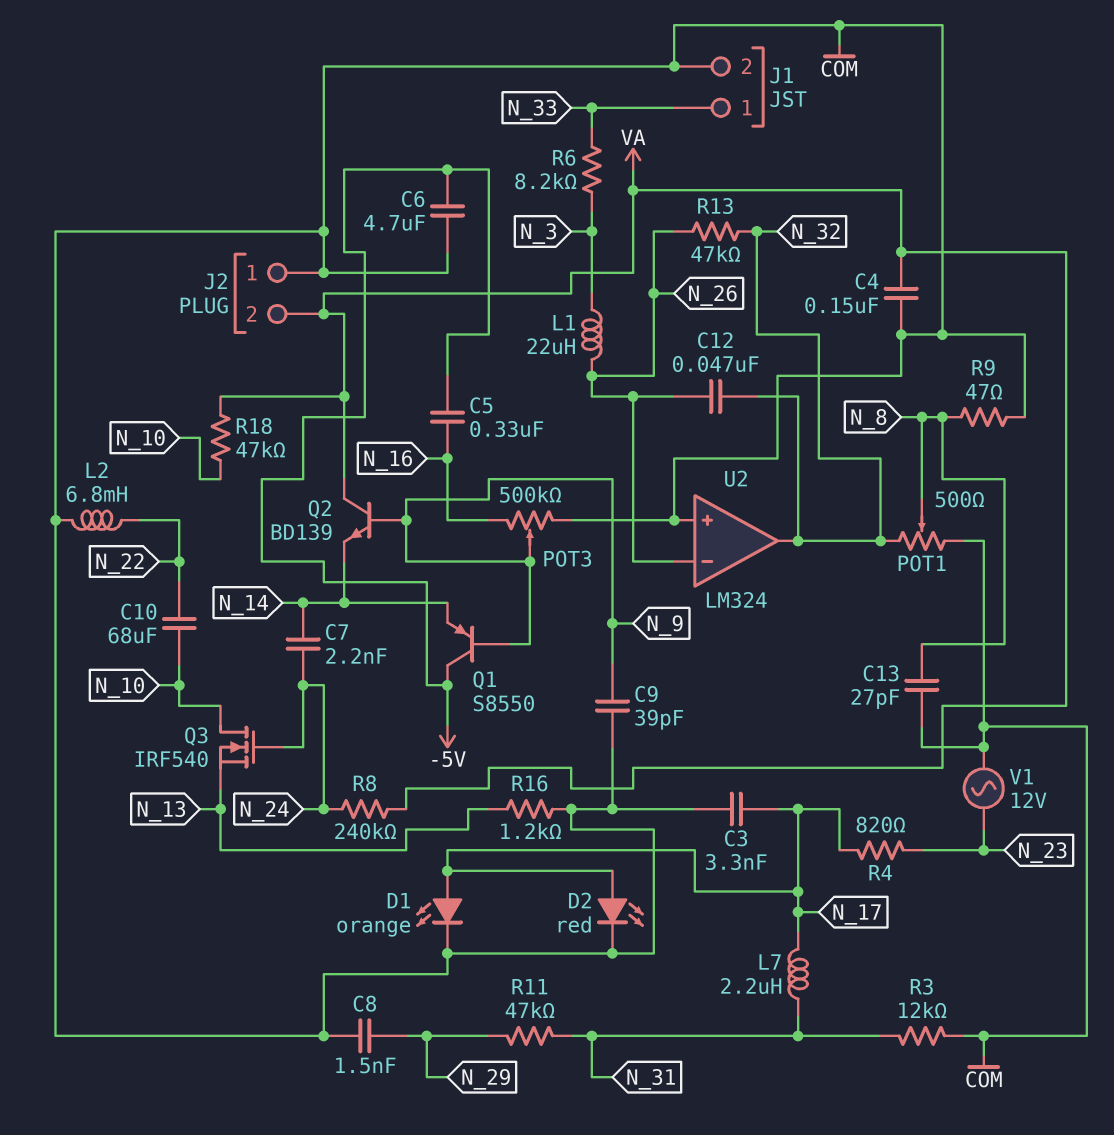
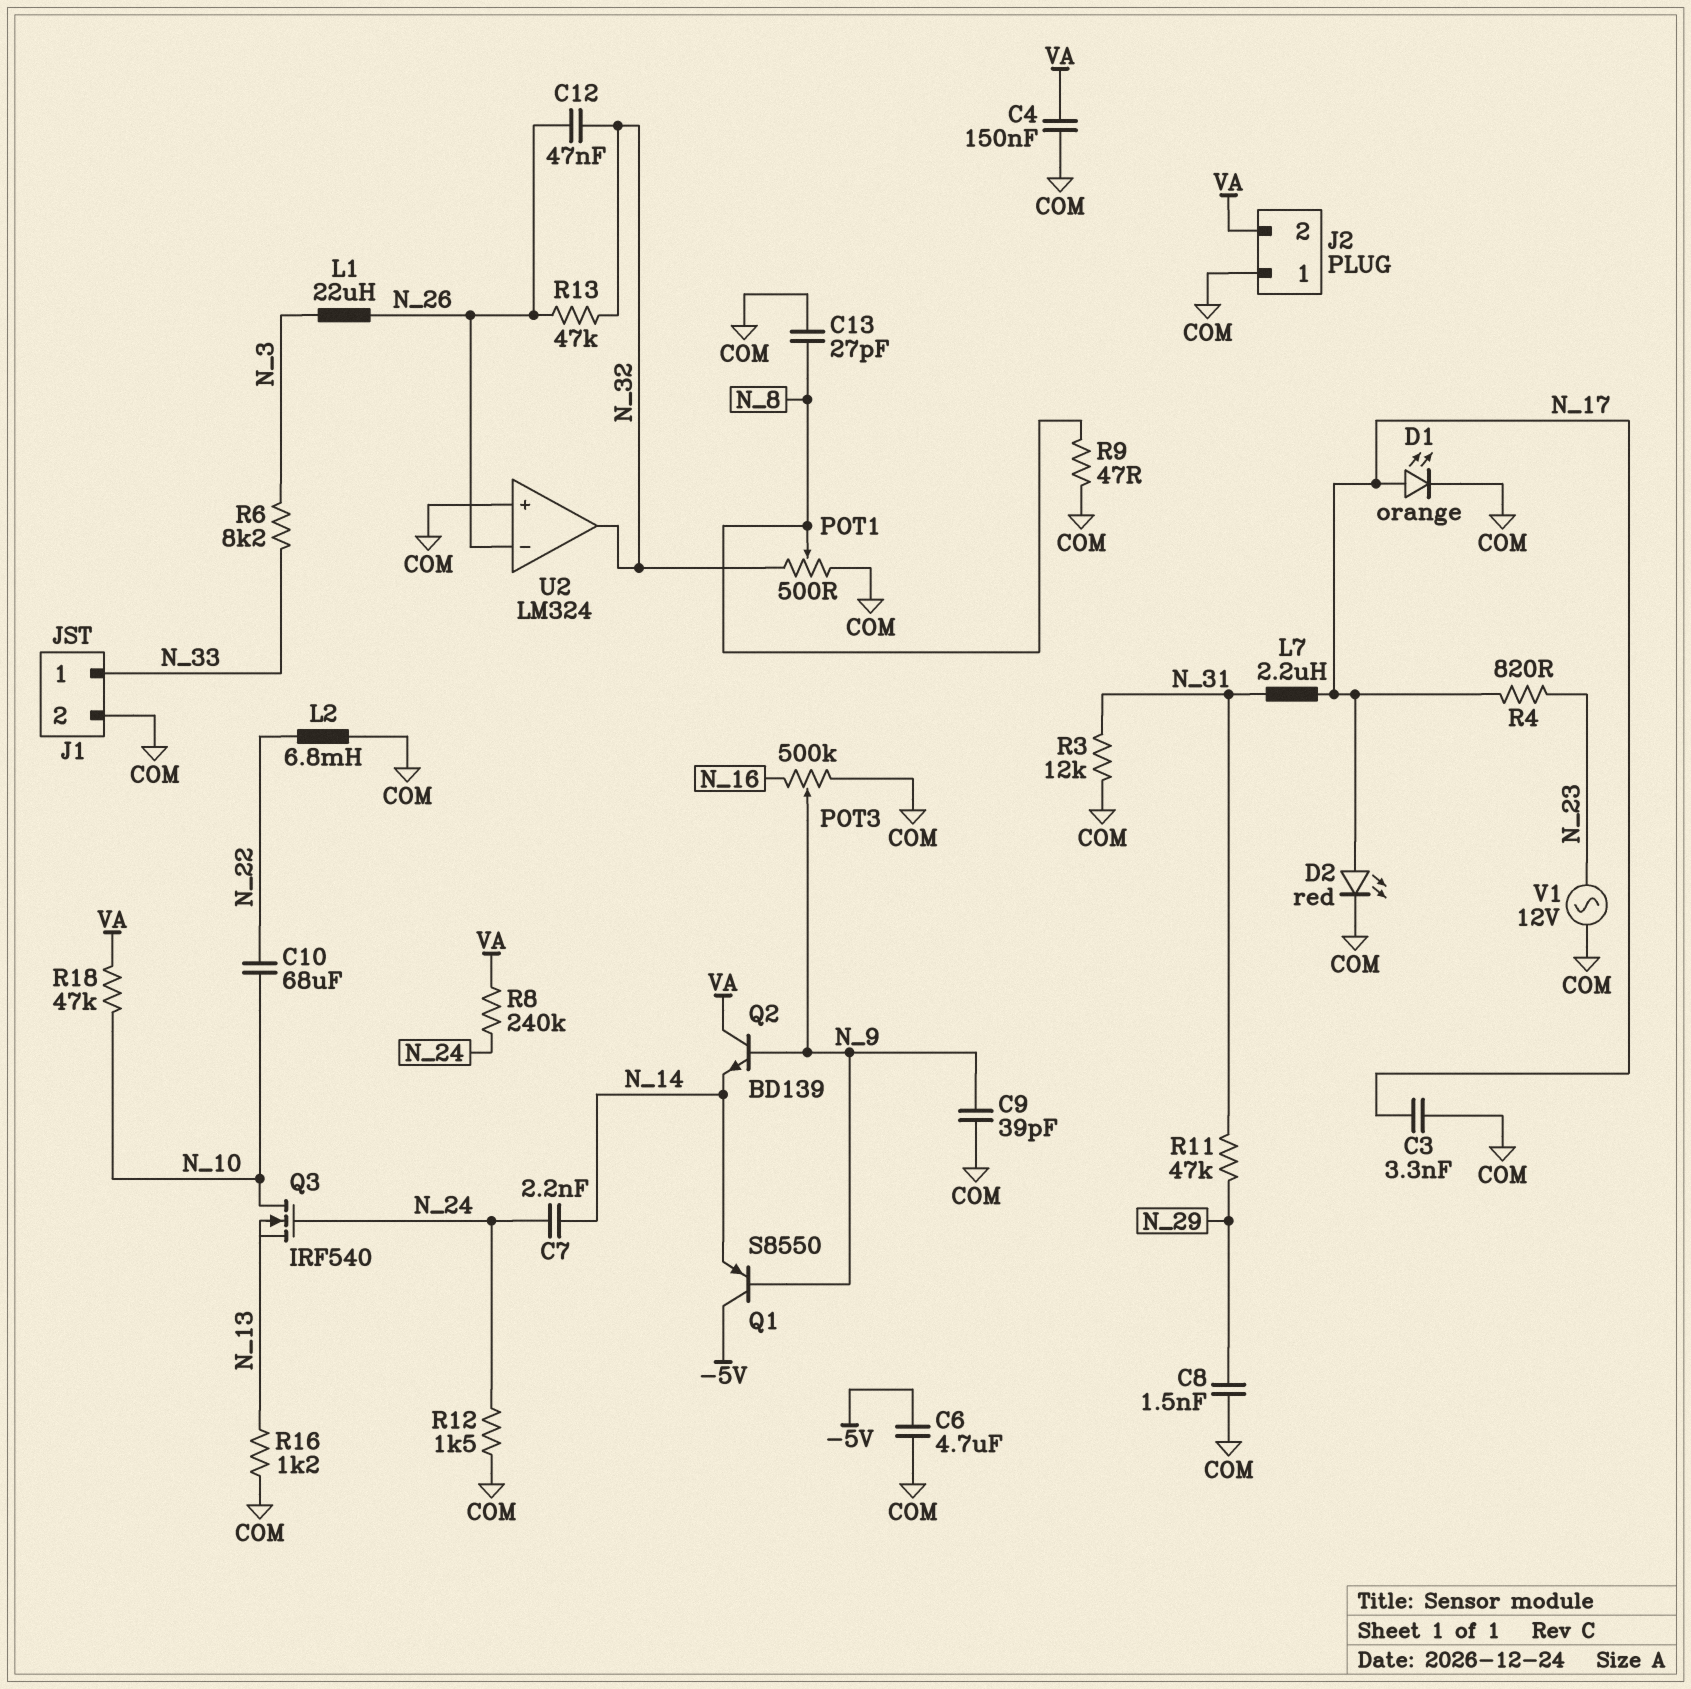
C5: 330nF (-5V, N_16) -> none
R12: none -> 1.5k (COM, N_24)

